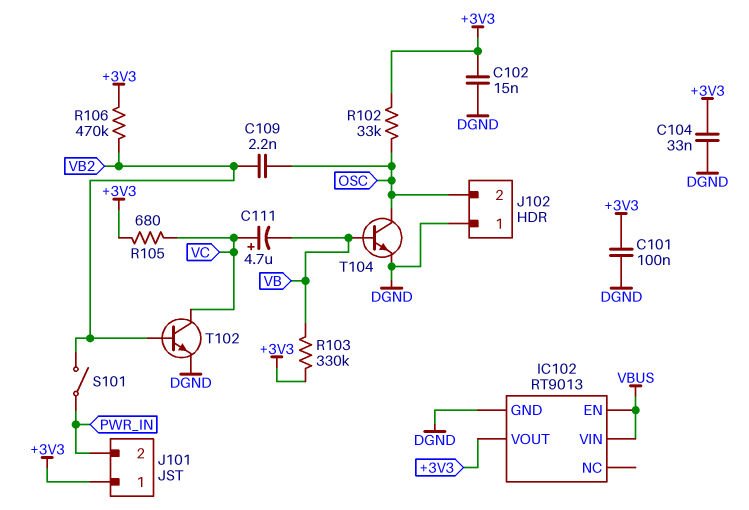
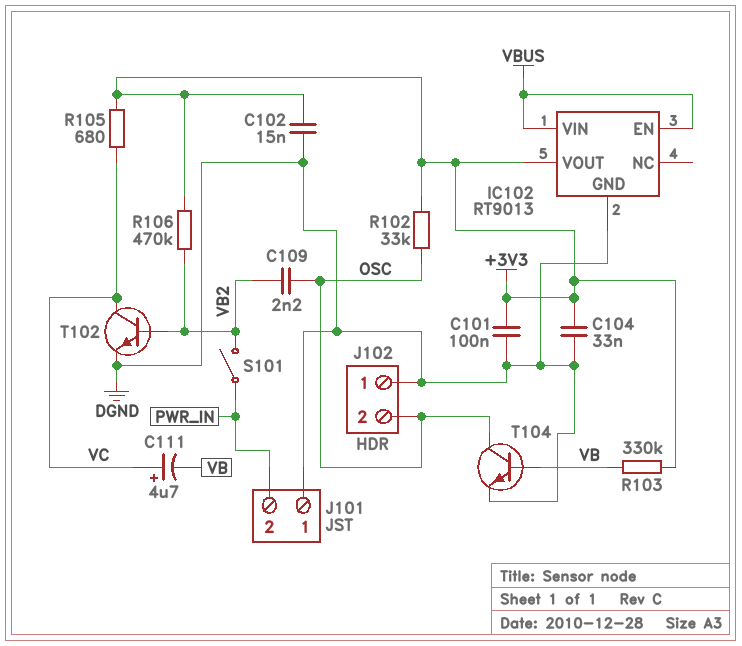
J101 pin 1: +3V3 -> DGND

